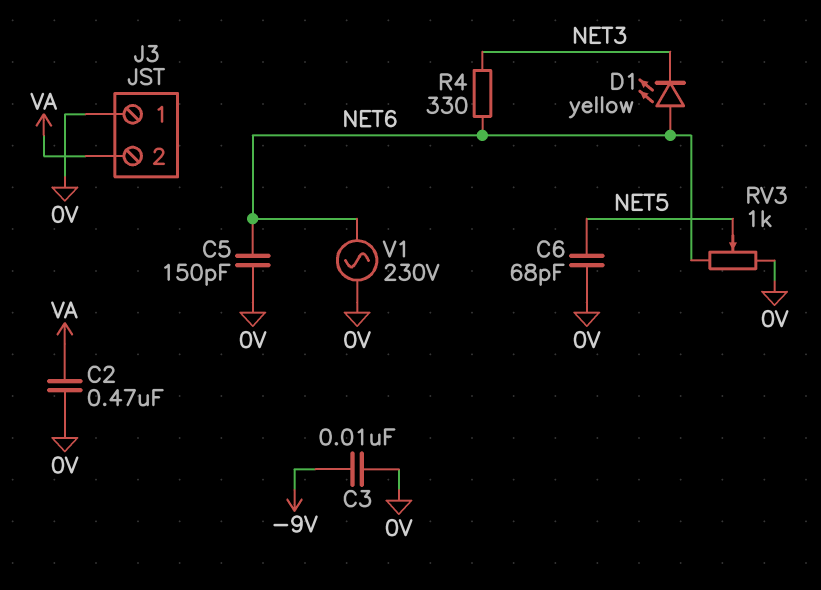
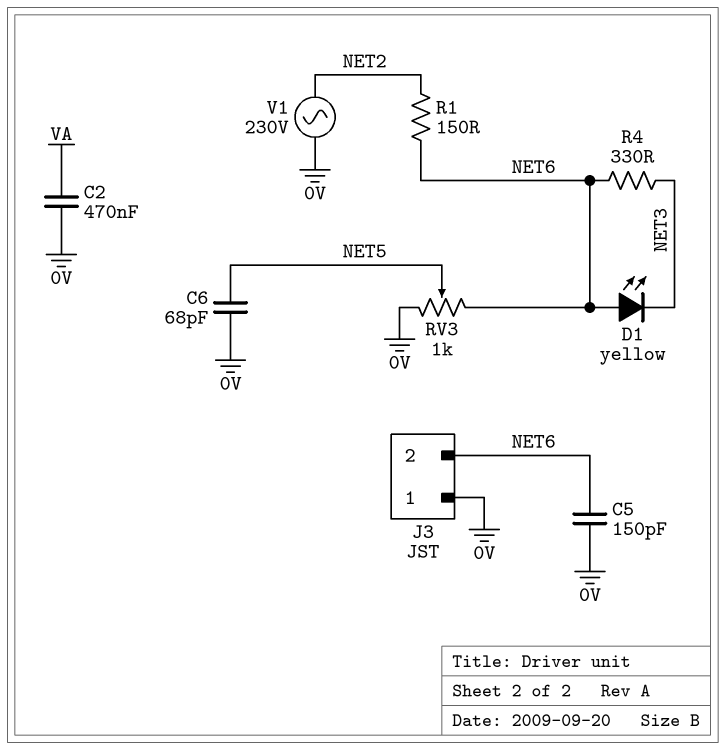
C3: 10nF (-9V, 0V) -> none
J3 pin 2: VA -> NET6
R1: none -> 150 (NET2, NET6)
V1: AC 230V (0V, NET6) -> AC 230V (0V, NET2)

